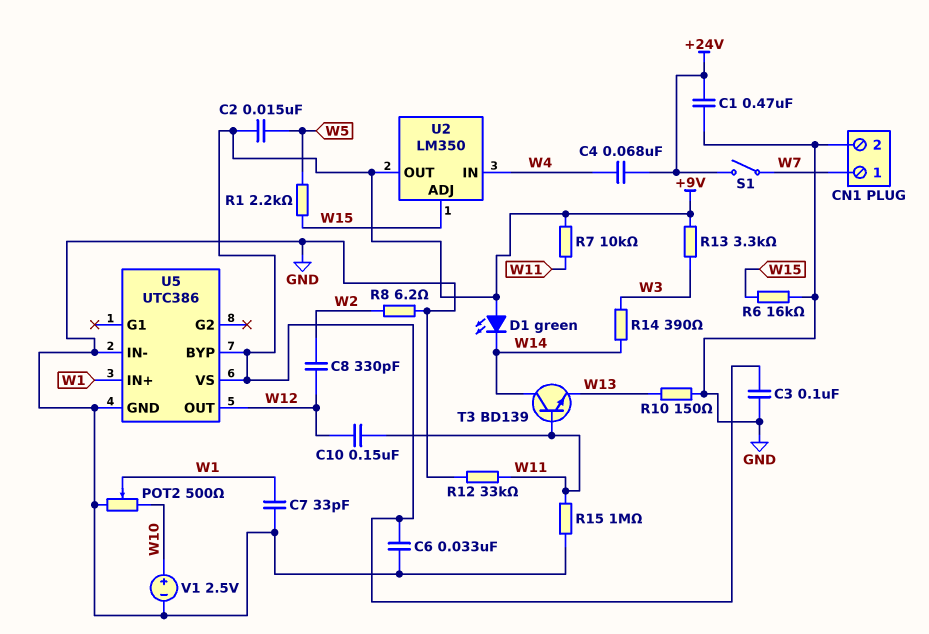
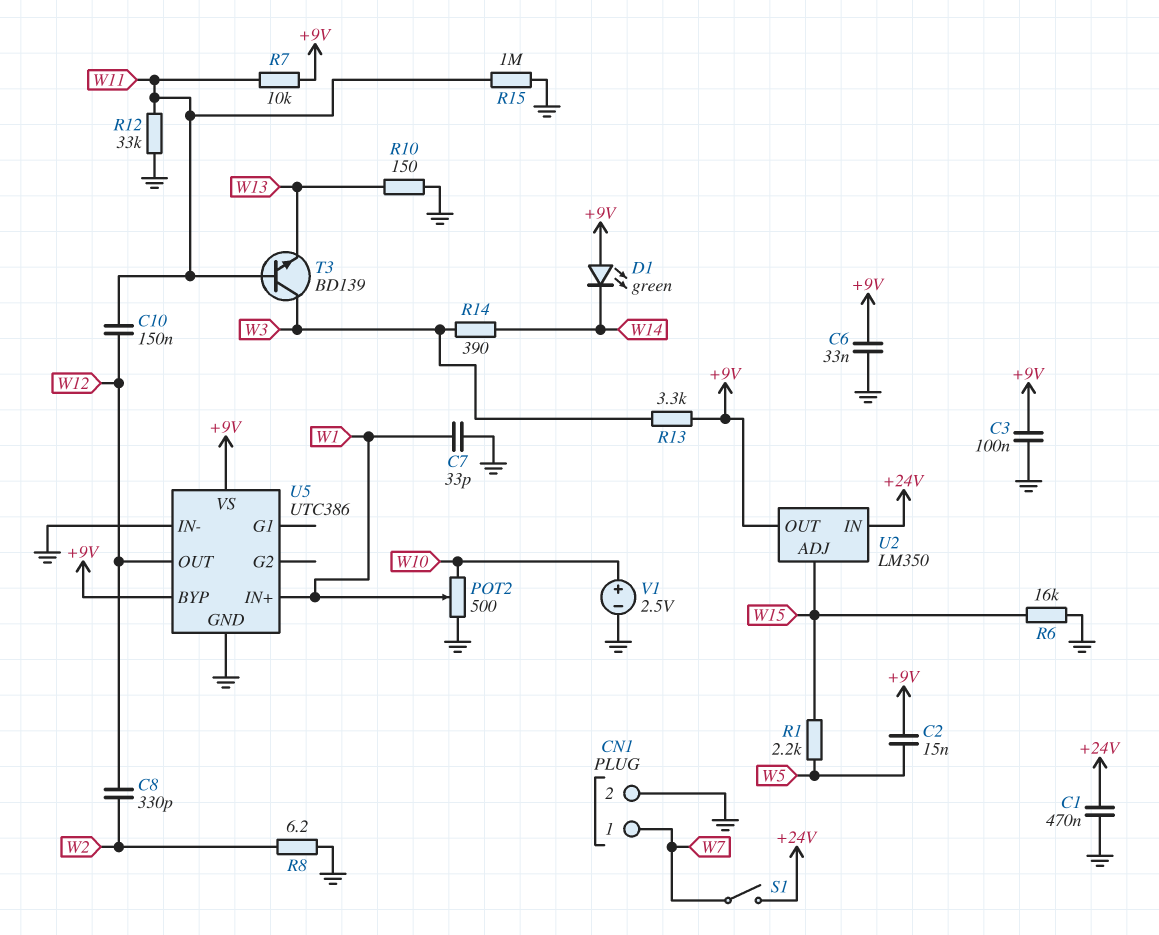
C4: 68nF (+24V, W4) -> none
T3: NPN BD139 (B W11, C W14, E W13) -> NPN BD139 (B W11, C W3, E W13)
U2 pin IN: W4 -> +24V

